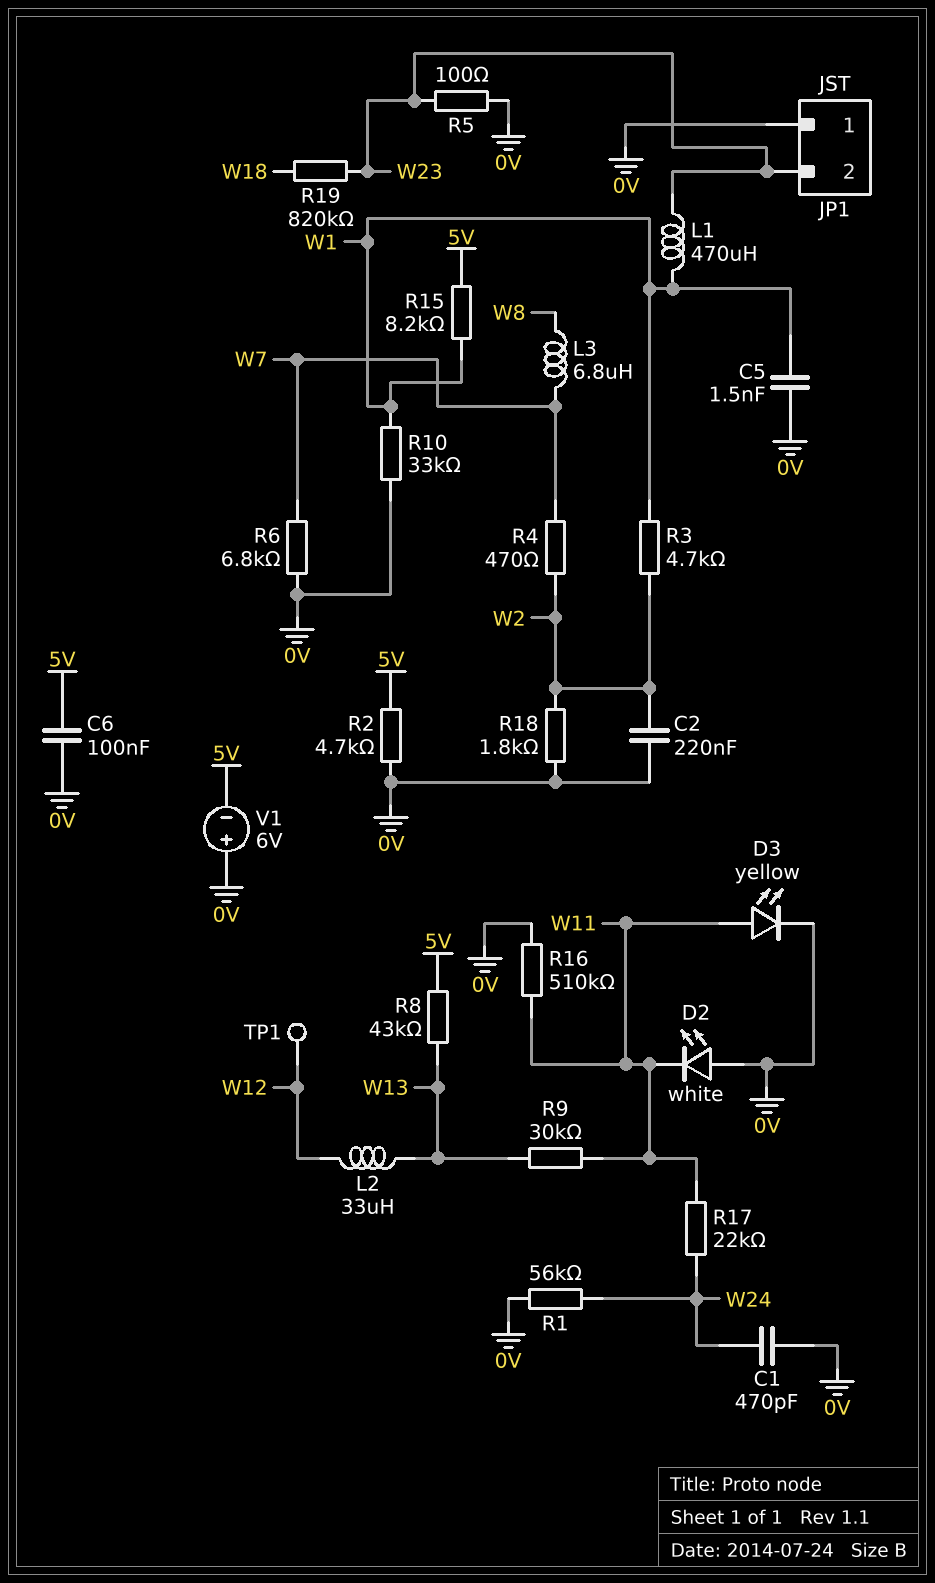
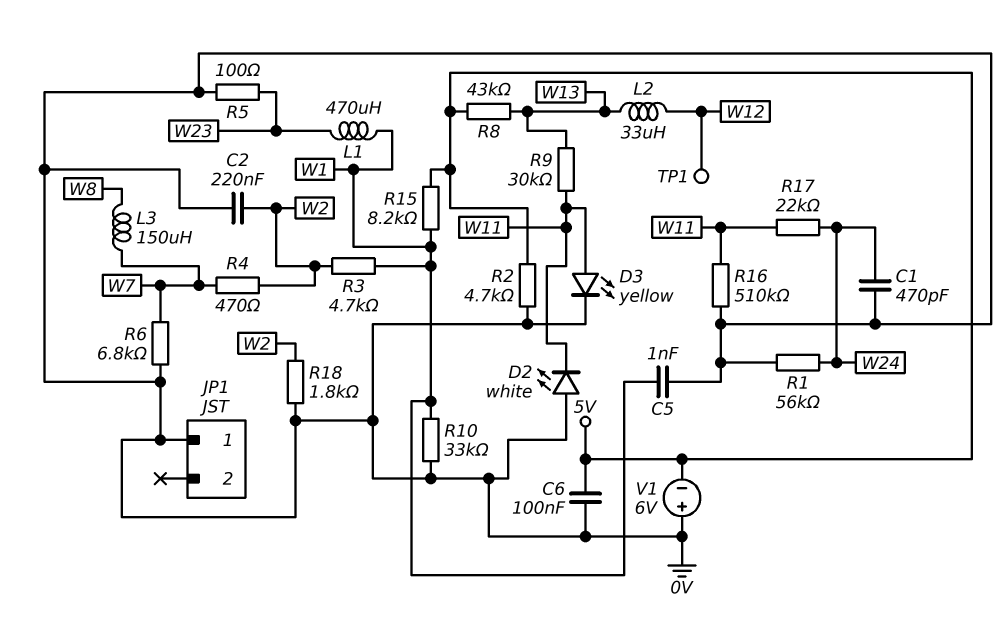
C5: 1.5nF (0V, W1) -> 1nF (0V, W1)
JP1 pin 2: W23 -> none
L3: 6.8uH (W7, W8) -> 150uH (W7, W8)
R19: 820k (W18, W23) -> none

